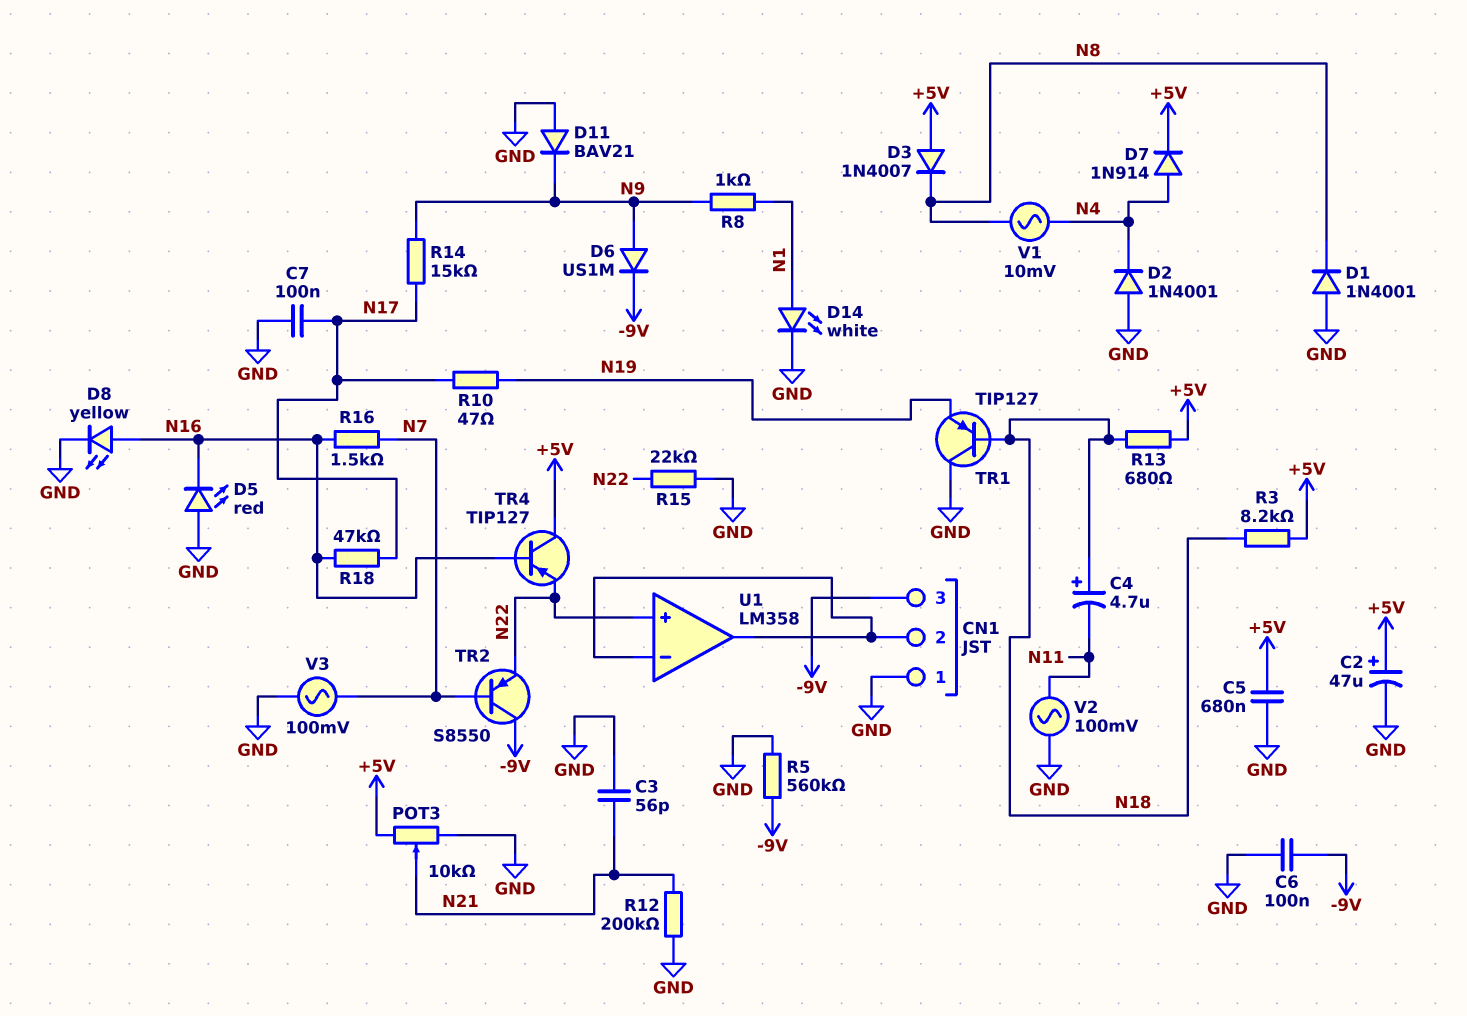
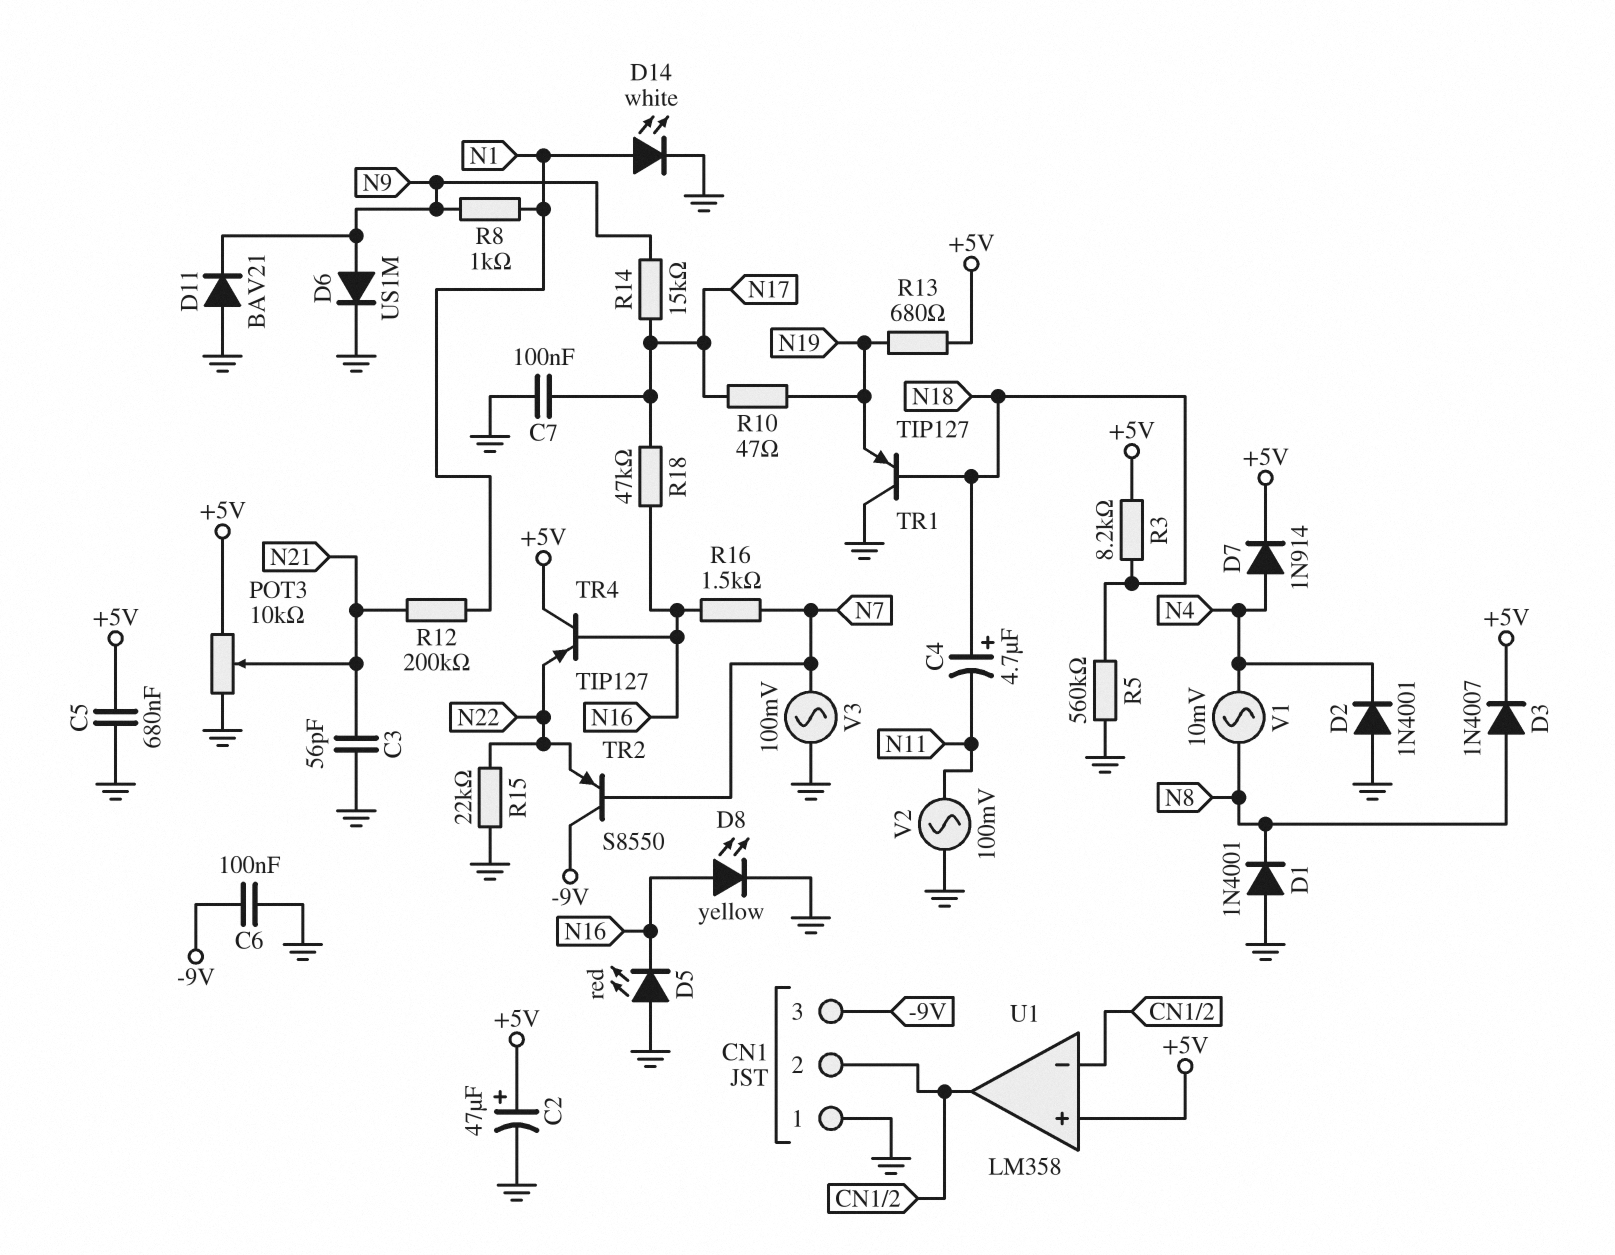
D3: diode 1N4007 (A +5V, K N8) -> diode 1N4007 (A N8, K +5V)
D6: diode US1M (A N9, K -9V) -> diode US1M (A N9, K GND)
R5: 560k (-9V, GND) -> 560k (GND, N18)
R12: 200k (GND, N21) -> 200k (N1, N21)
R13: 680 (+5V, N18) -> 680 (+5V, N19)
U1 pin in+: N22 -> +5V

